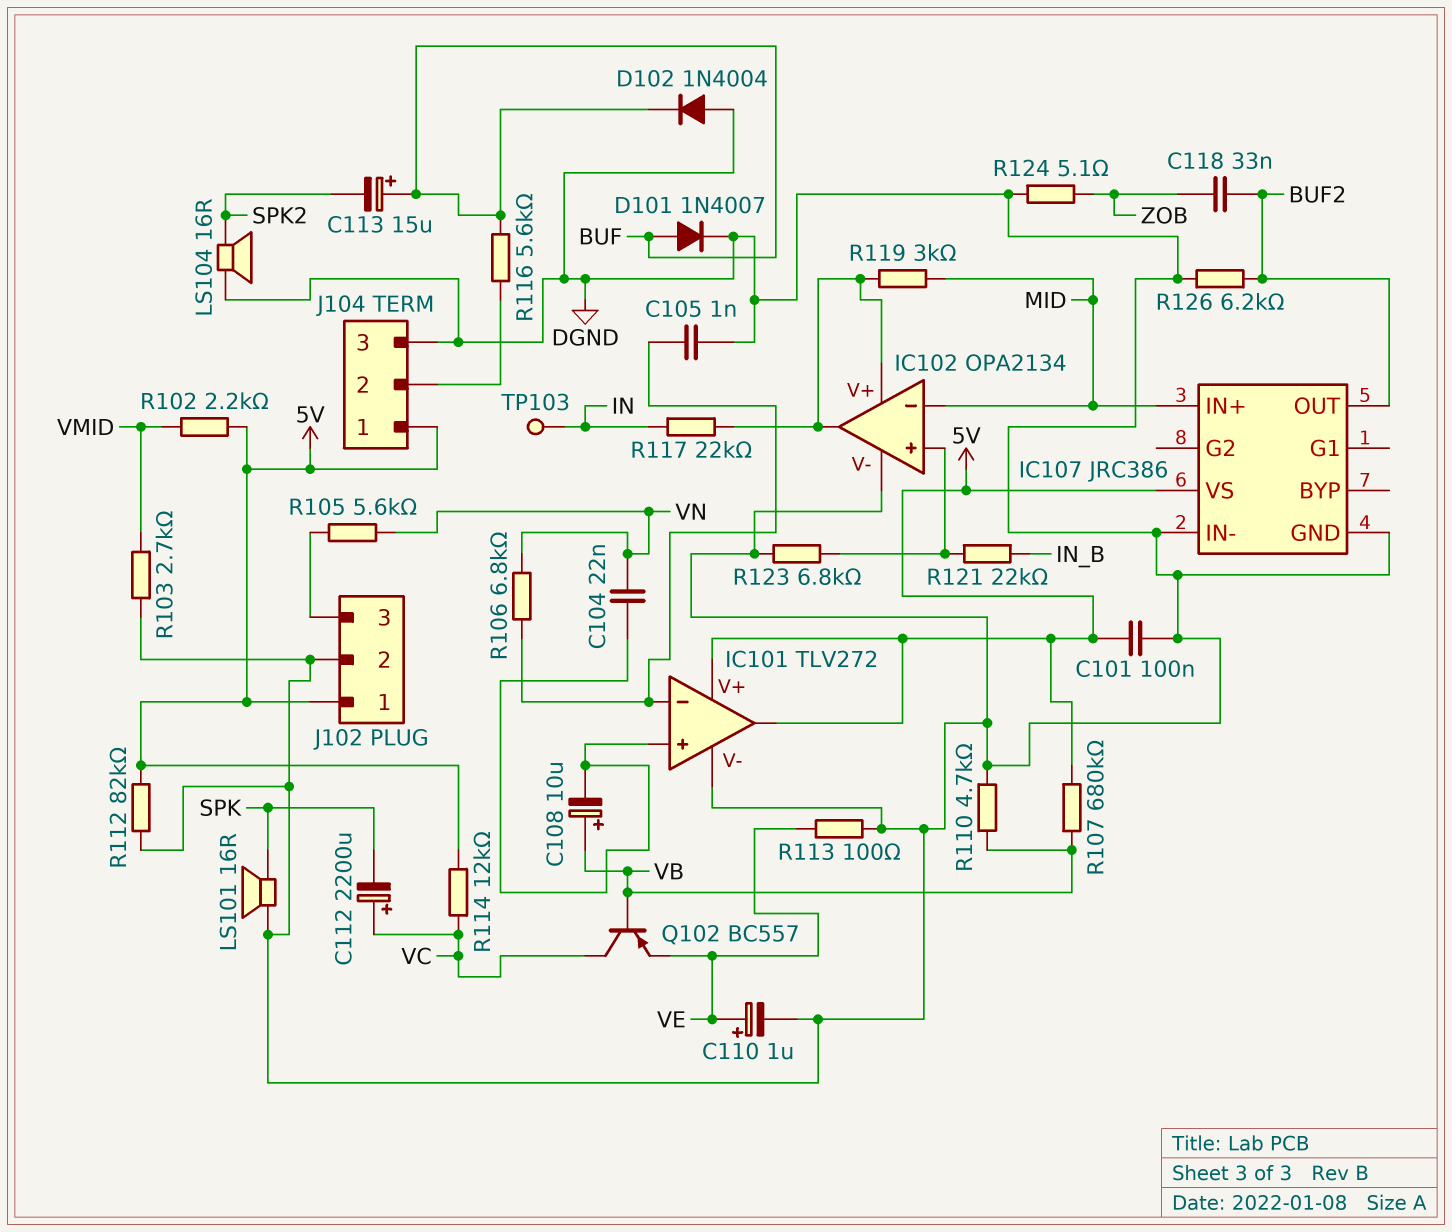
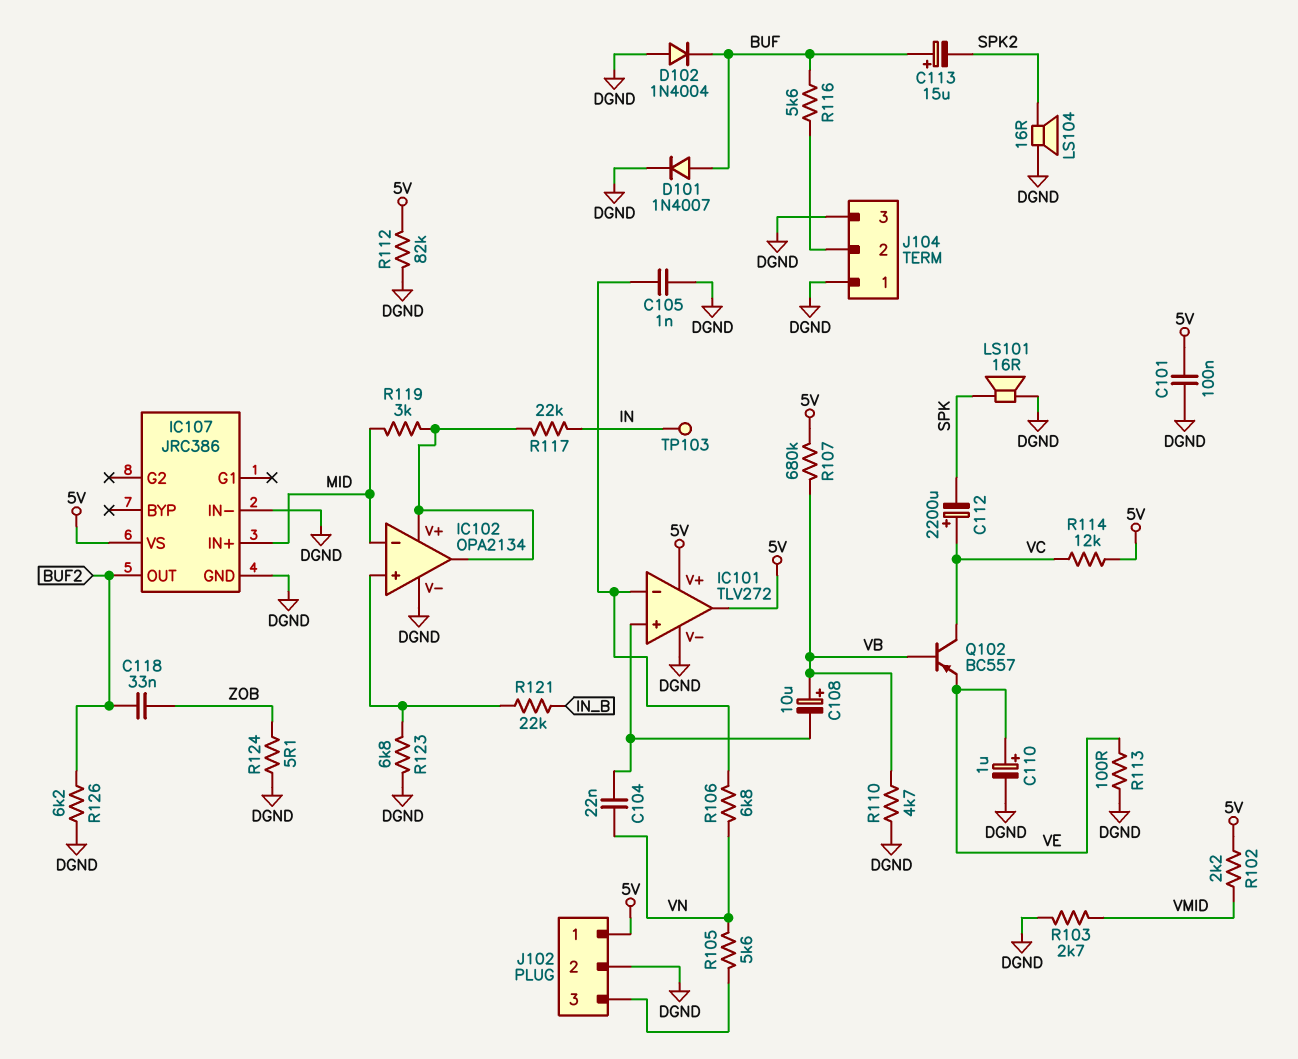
J104 pin 1: 5V -> DGND

